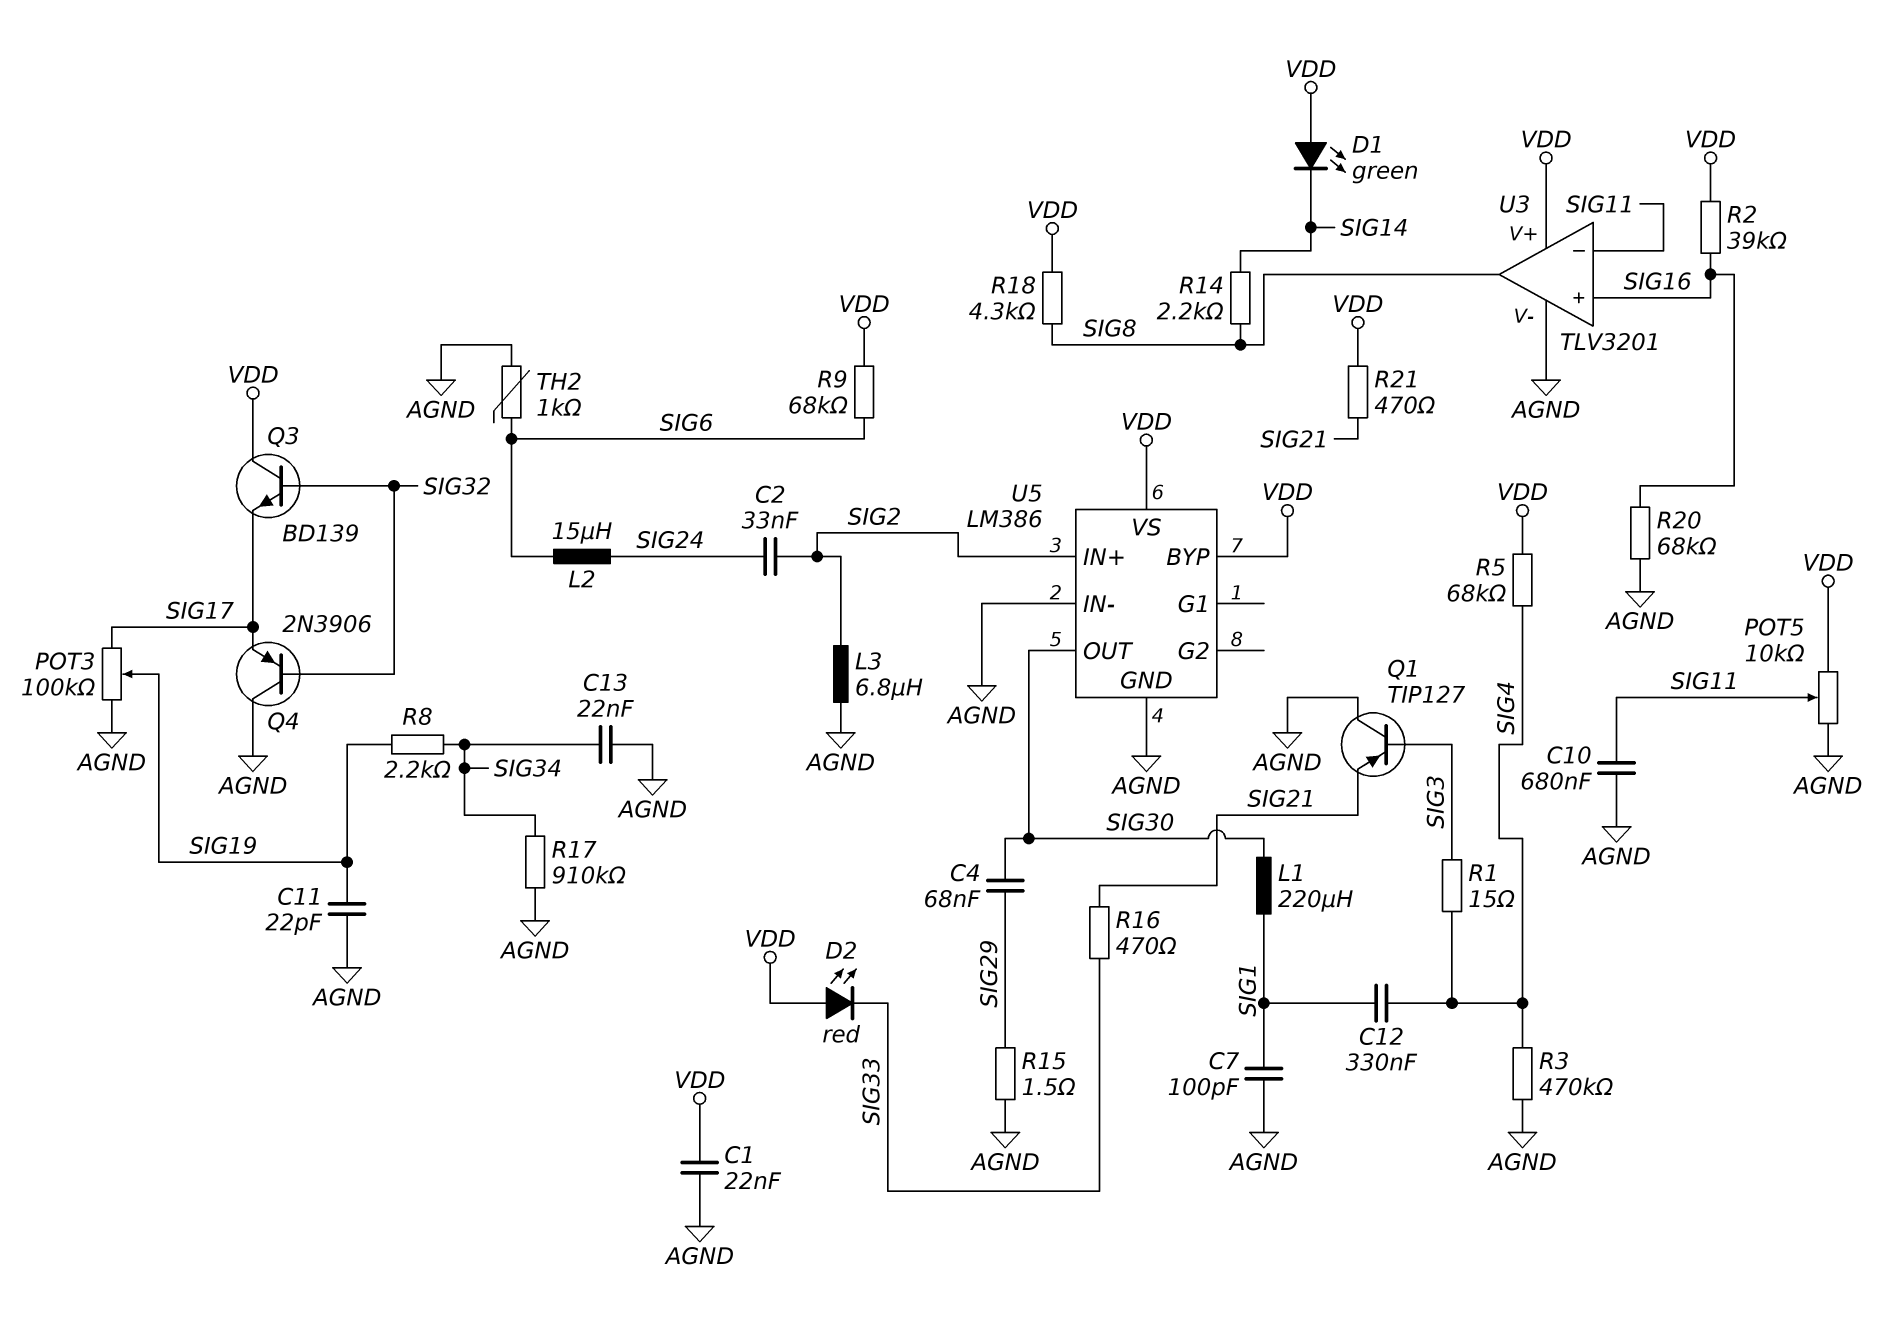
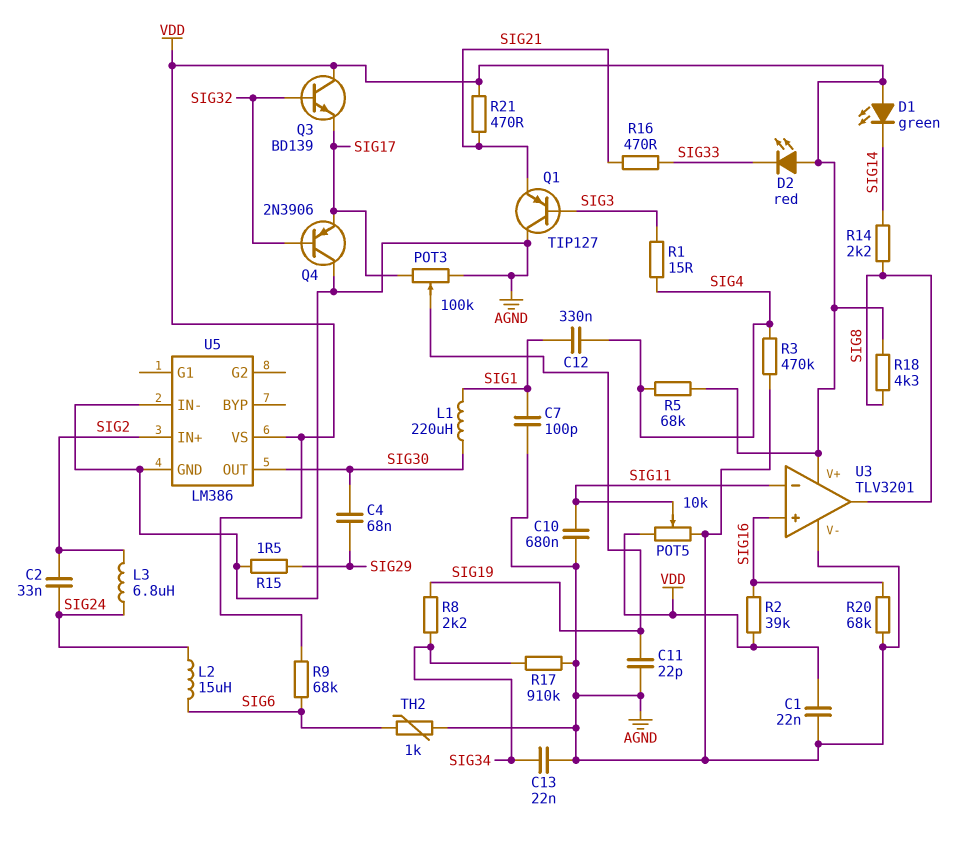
L3: 6.8uH (AGND, SIG2) -> 6.8uH (SIG2, SIG24)
U5 pin BYP: VDD -> none

